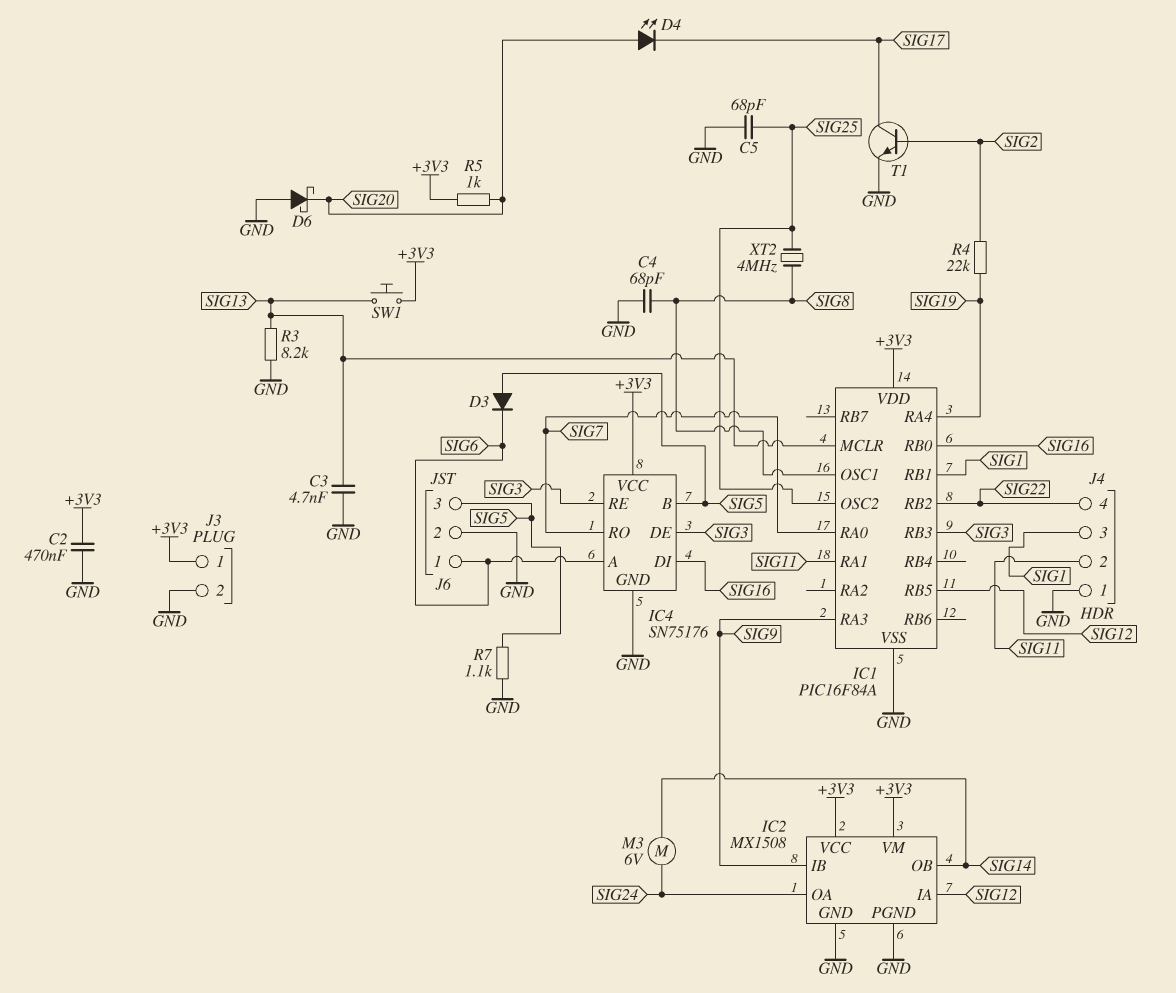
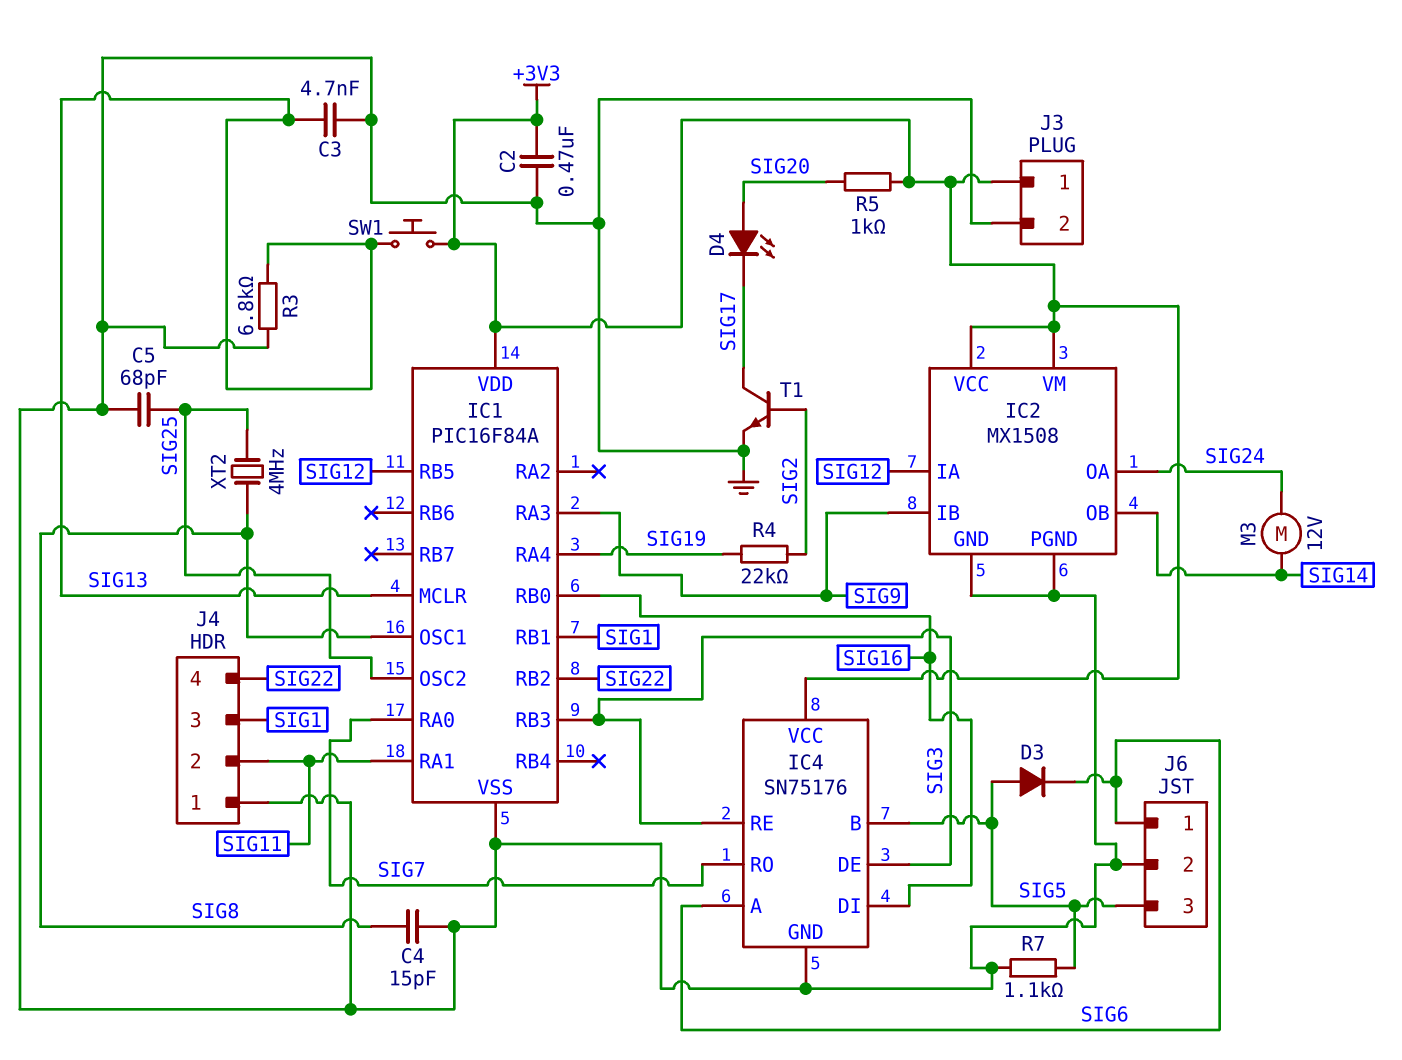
C4: 68pF (GND, SIG8) -> 15pF (GND, SIG8)
D6: schottky (A GND, K SIG20) -> none
M3: motor 6V (SIG14, SIG24) -> motor 12V (SIG14, SIG24)
R3: 8.2k (GND, SIG13) -> 6.8k (GND, SIG13)

